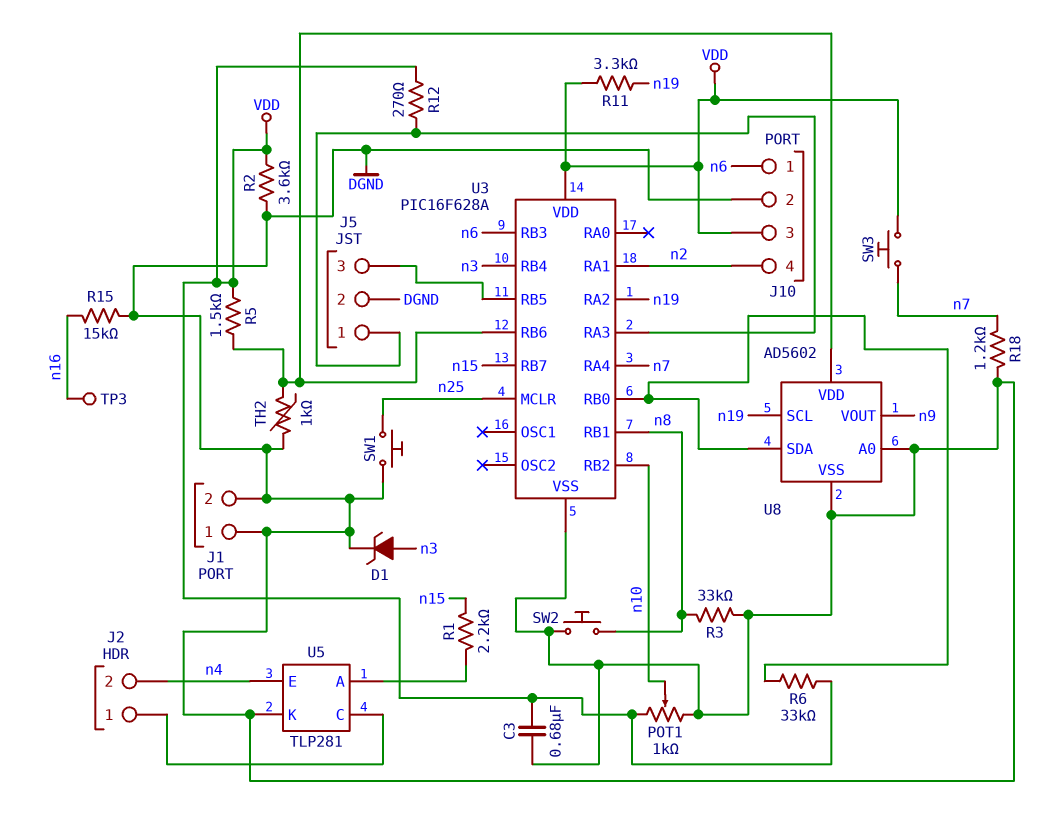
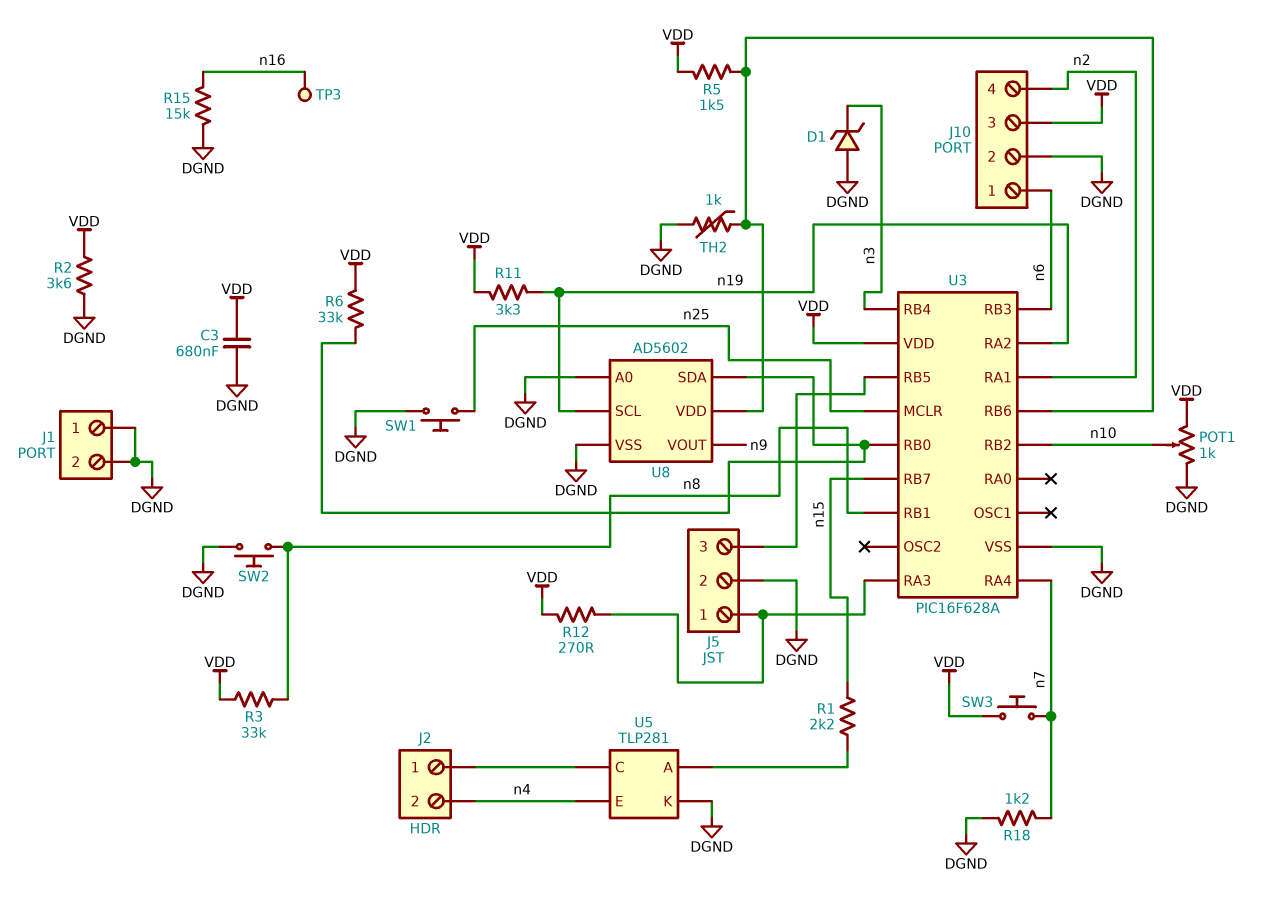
D1: zener (A n3, K DGND) -> zener (A DGND, K n3)
R3: 33k (DGND, n8) -> 33k (VDD, n8)

